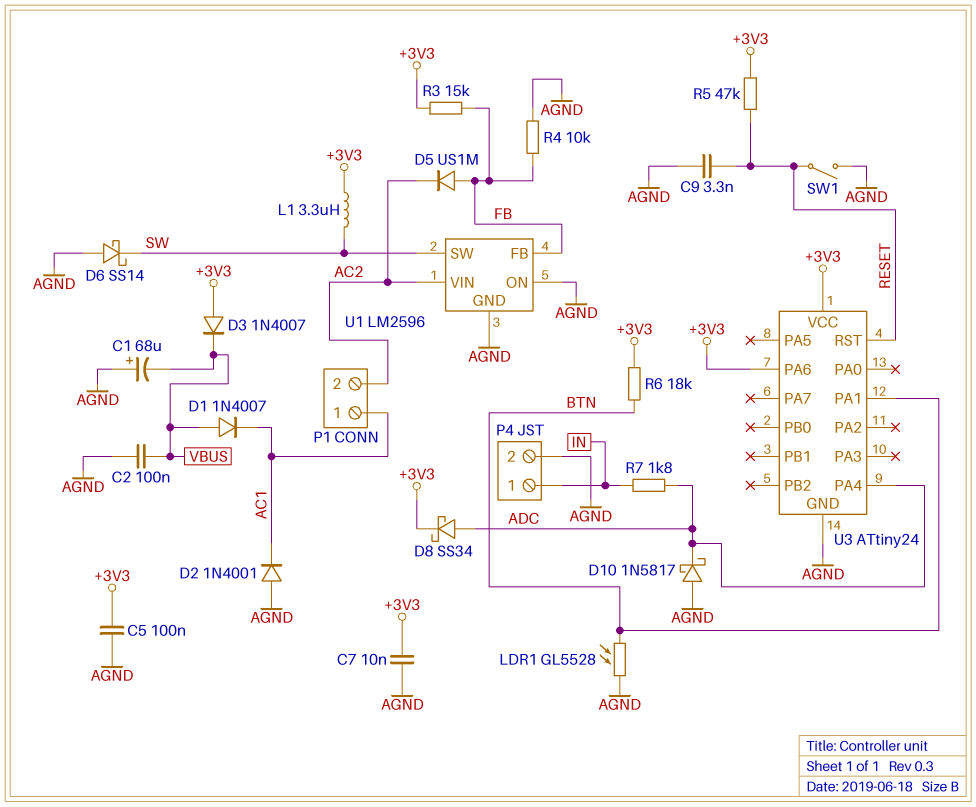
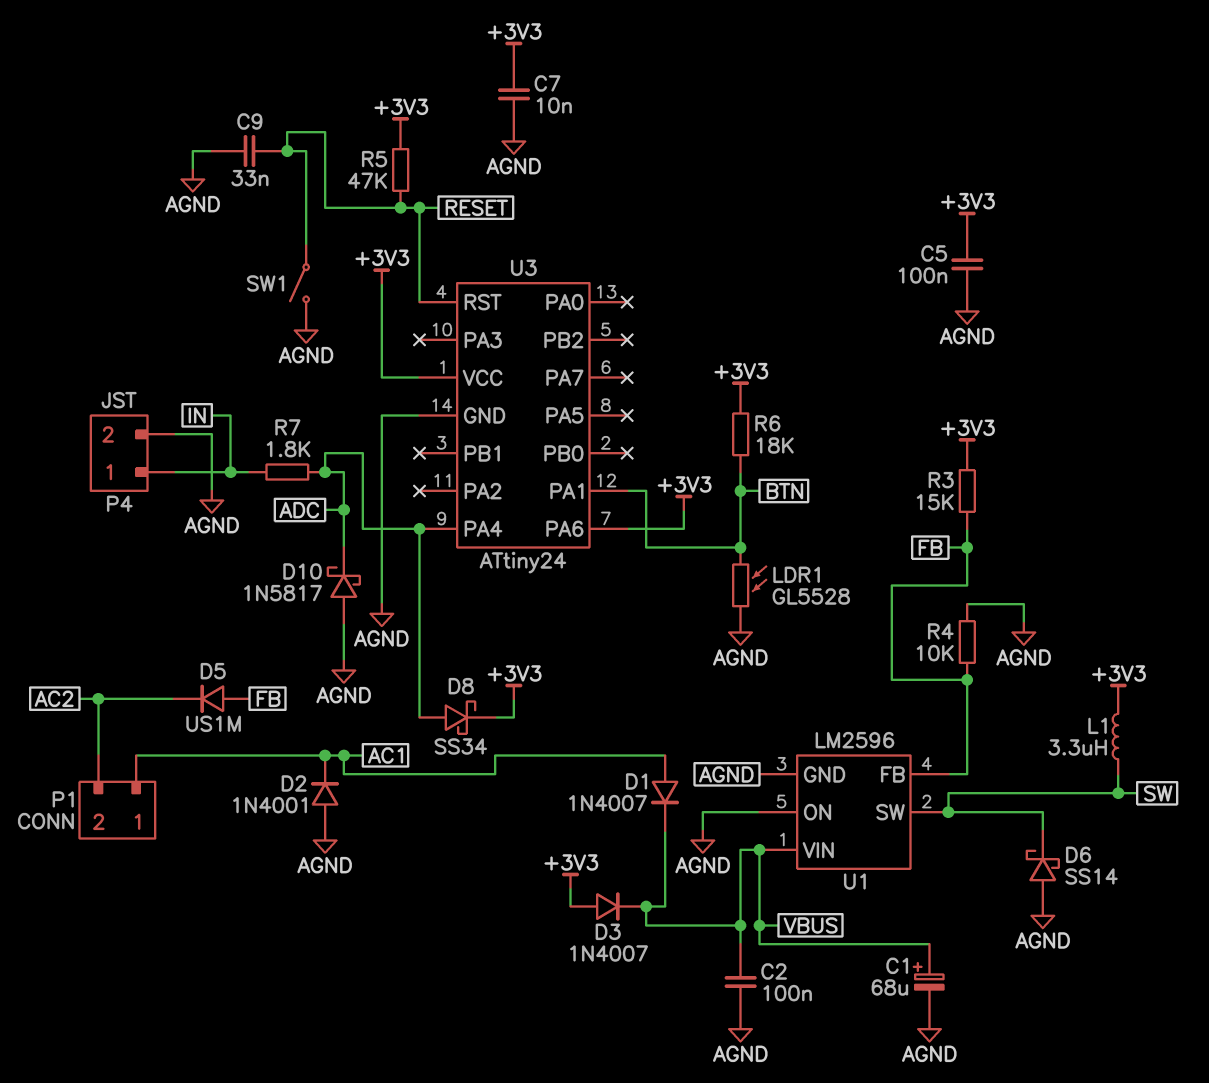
C1: 68uF (plus AGND, minus VBUS) -> 68uF (plus VBUS, minus AGND)
C9: 3.3nF (AGND, RESET) -> 33nF (AGND, RESET)
D1: diode 1N4007 (A VBUS, K AC1) -> diode 1N4007 (A AC1, K VBUS)
U1 pin VIN: AC2 -> VBUS

